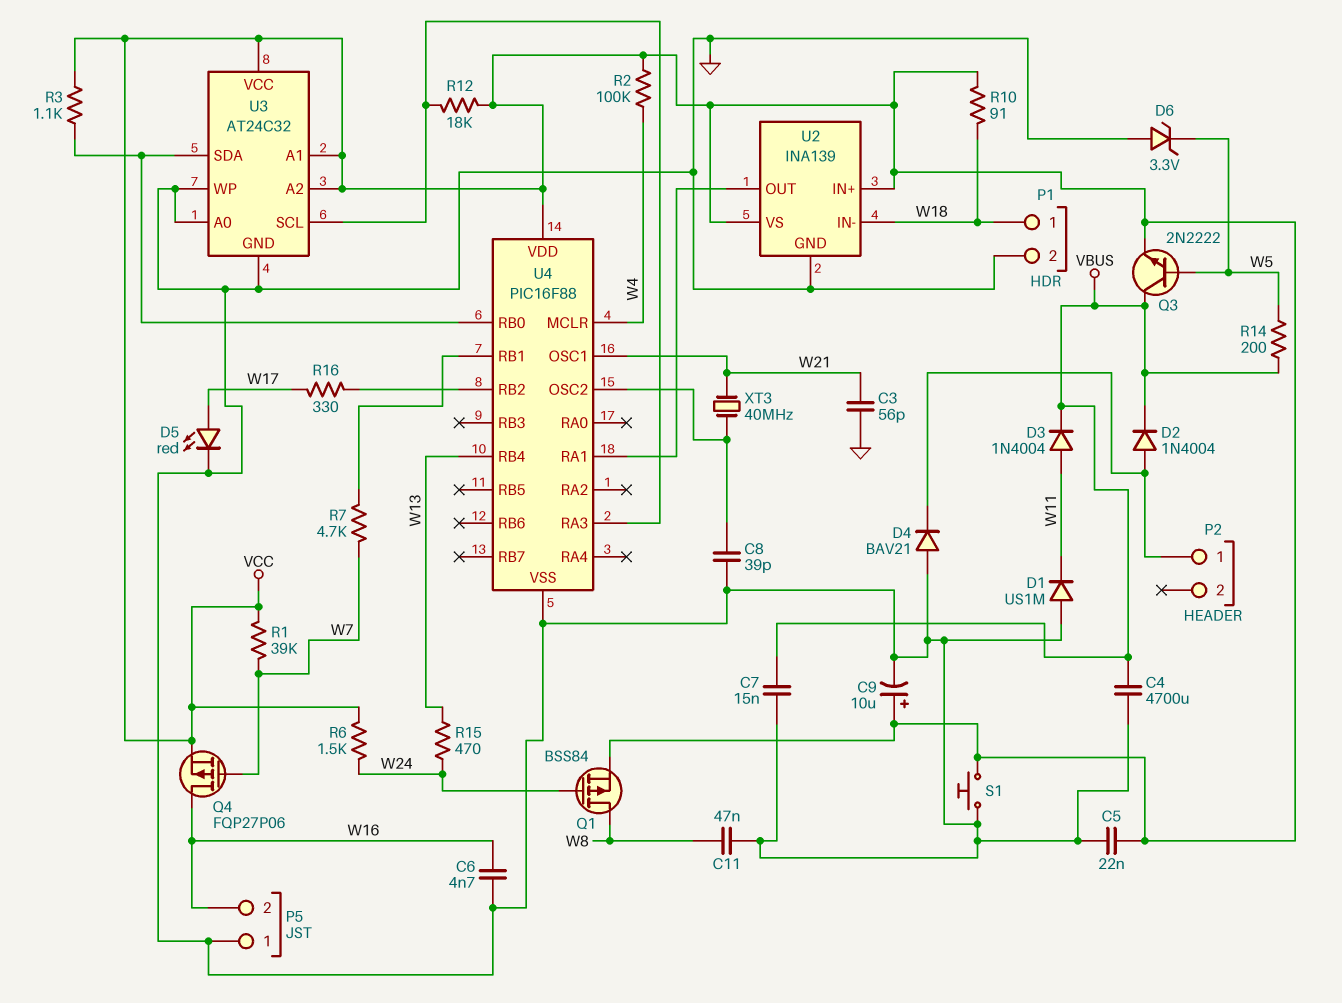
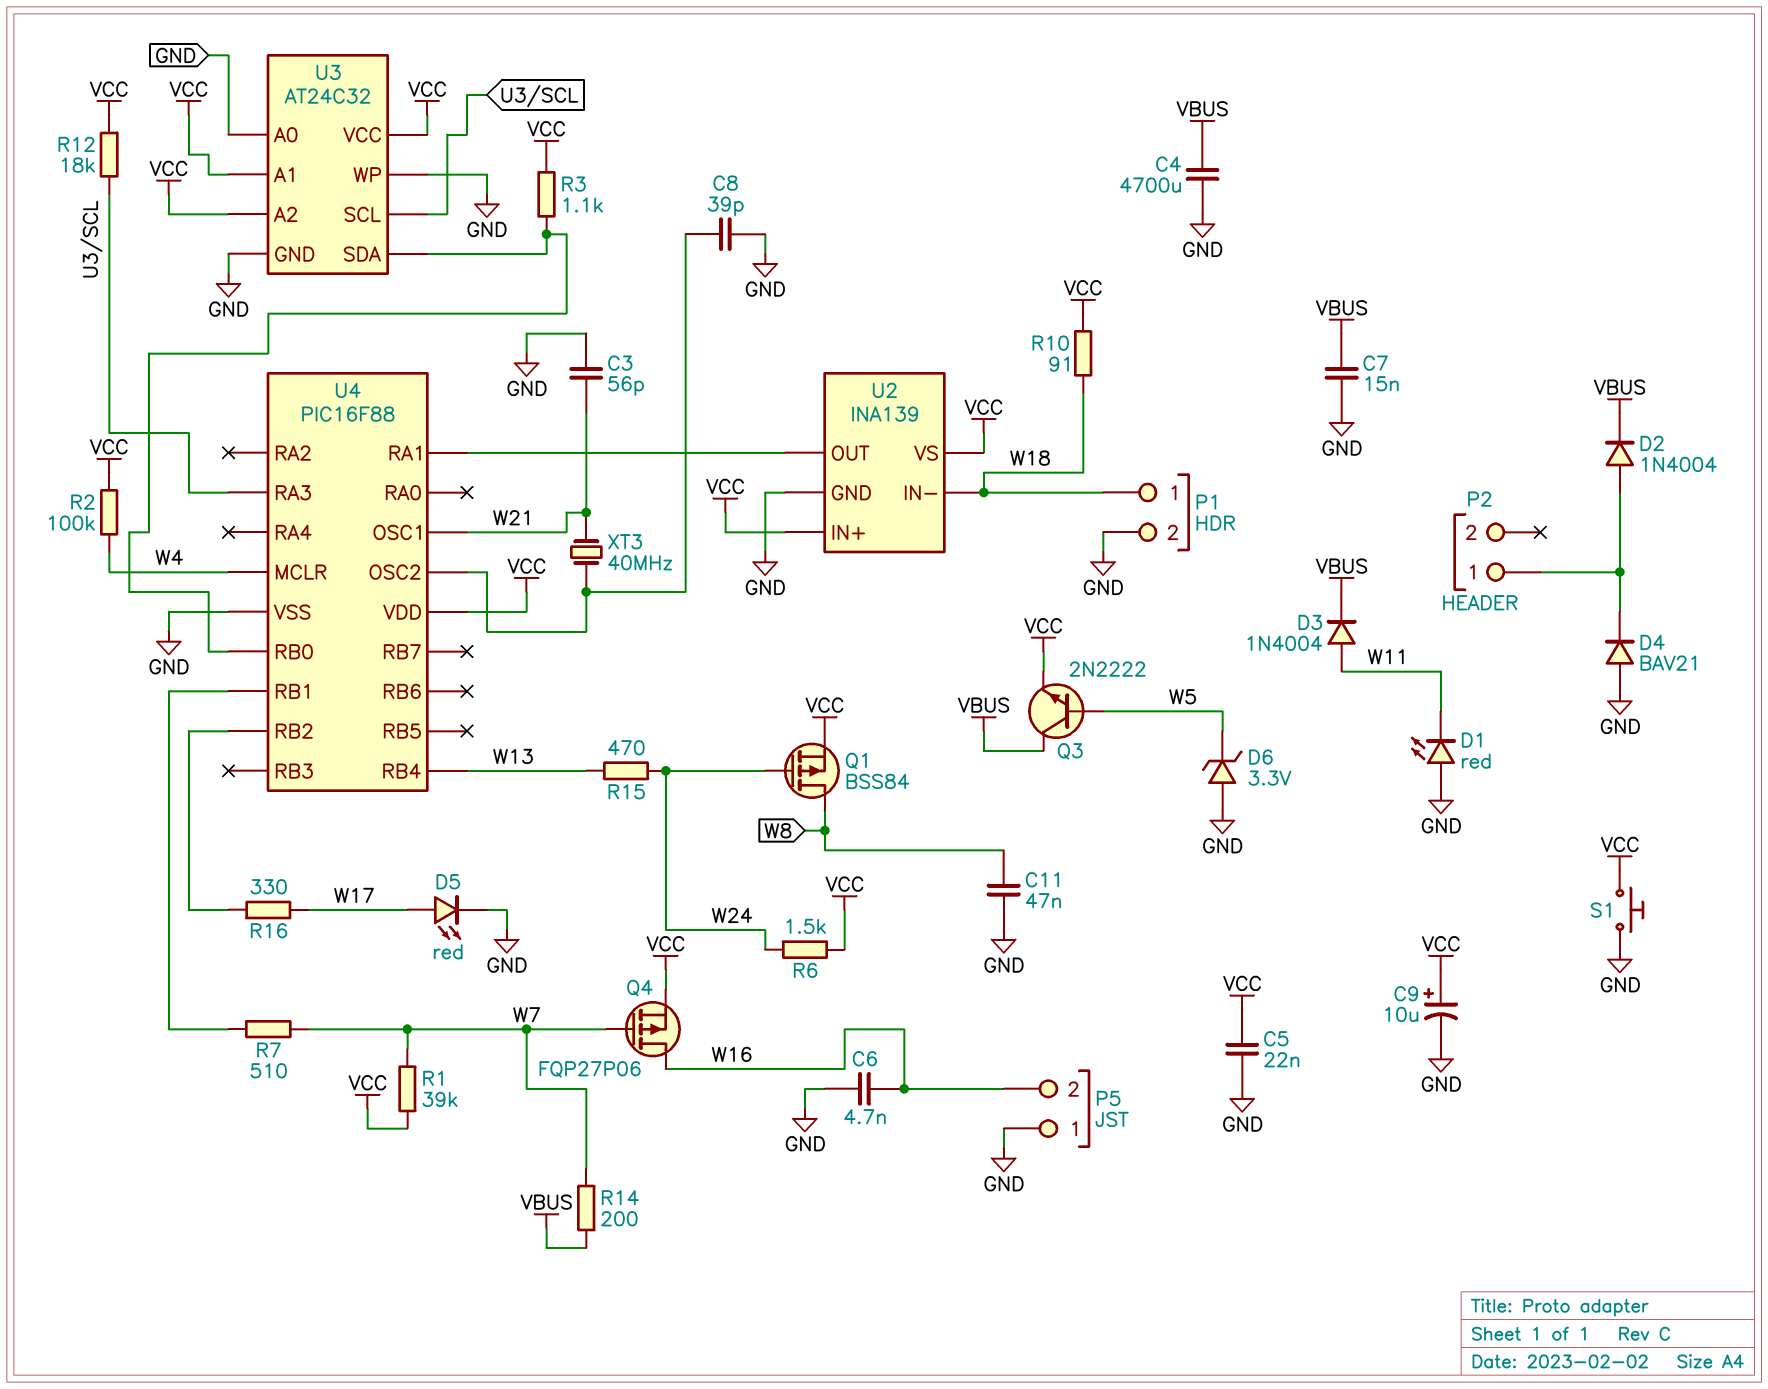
D1: diode US1M (A GND, K W11) -> LED red (A GND, K W11)
R7: 4.7k (U4/RB1, W7) -> 510 (U4/RB1, W7)
R14: 200 (VBUS, W5) -> 200 (VBUS, W7)

